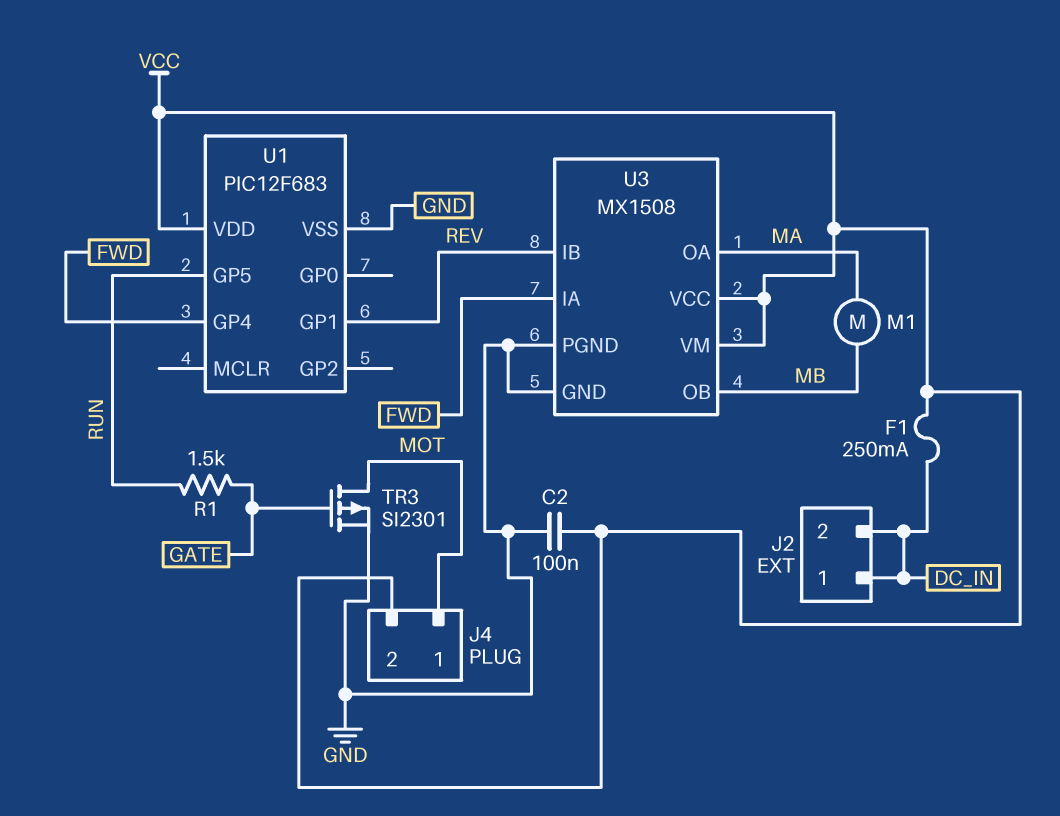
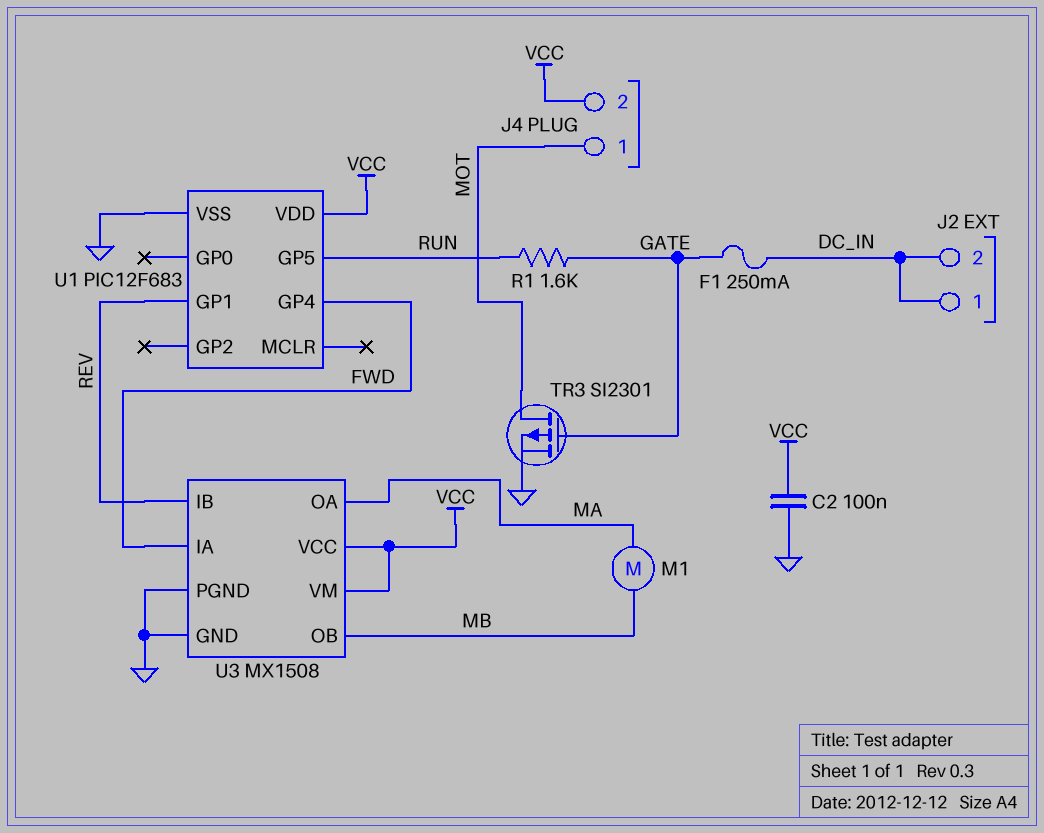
F1: 250mA (DC_IN, VCC) -> 250mA (DC_IN, GATE)
R1: 1.5k (GATE, RUN) -> 1.6k (GATE, RUN)

